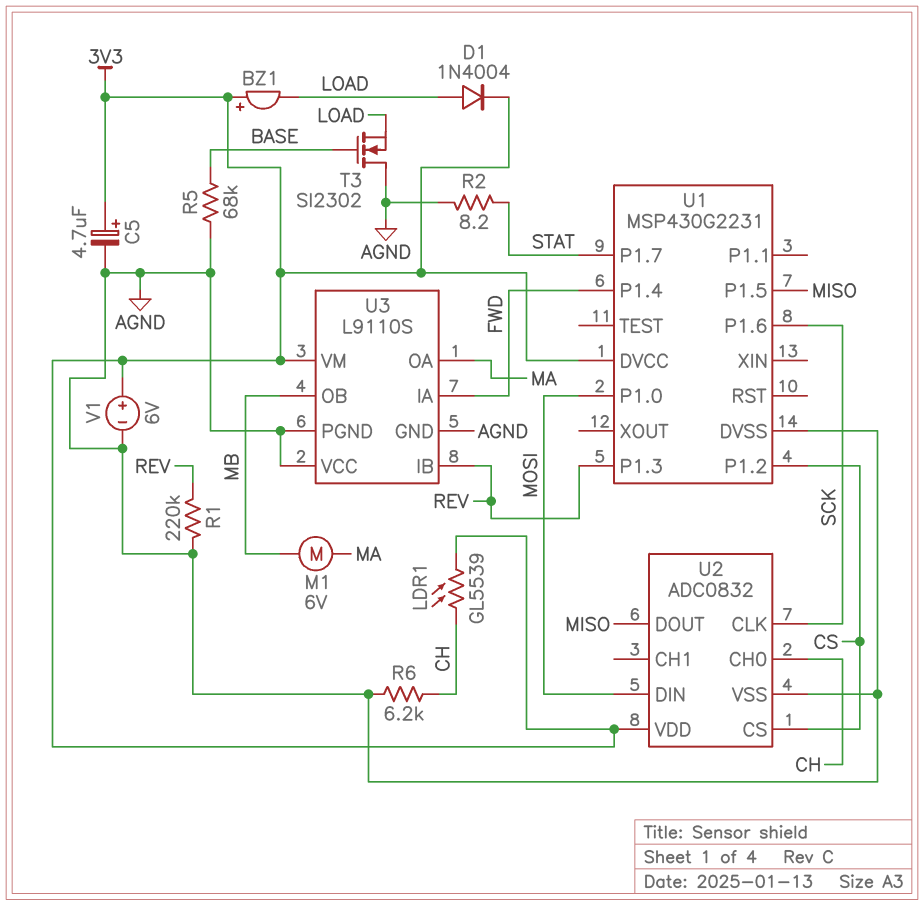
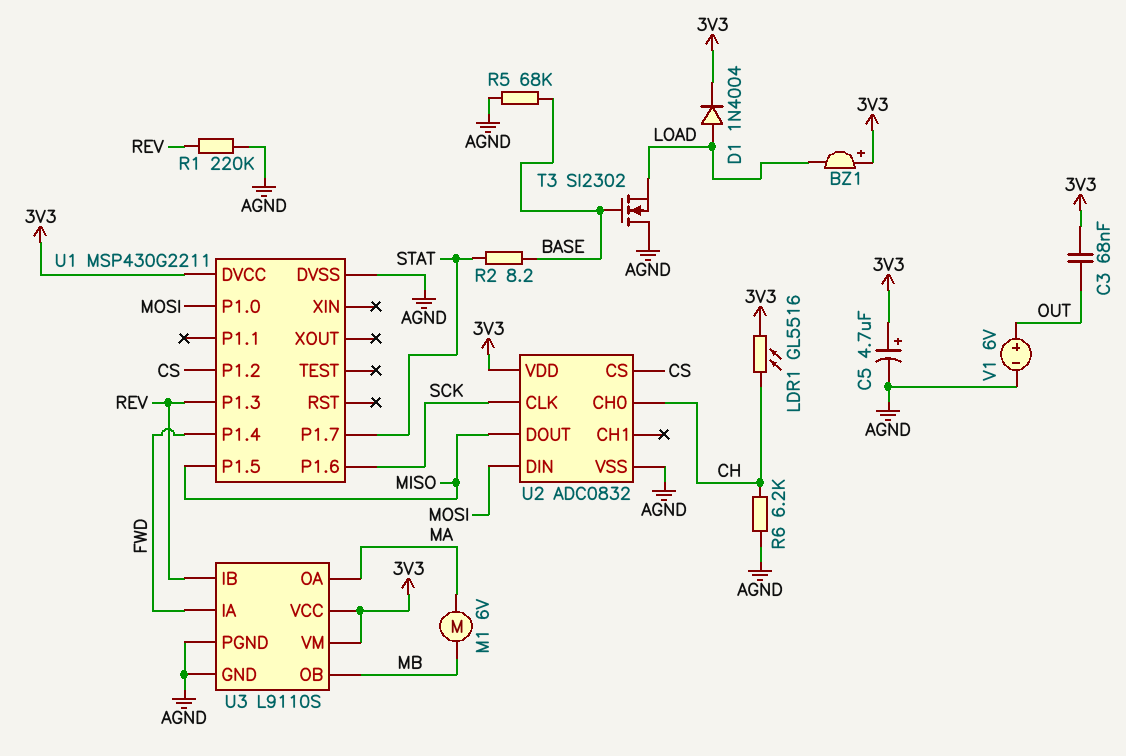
C3: none -> 68nF (3V3, OUT)
LDR1: GL5539 (3V3, CH) -> GL5516 (3V3, CH)
R2: 8.2 (AGND, STAT) -> 8.2 (BASE, STAT)
U1: MSP430G2231 -> MSP430G2211
U3 pin VCC: AGND -> 3V3
V1: 6V (plus 3V3, minus AGND) -> 6V (plus OUT, minus AGND)

